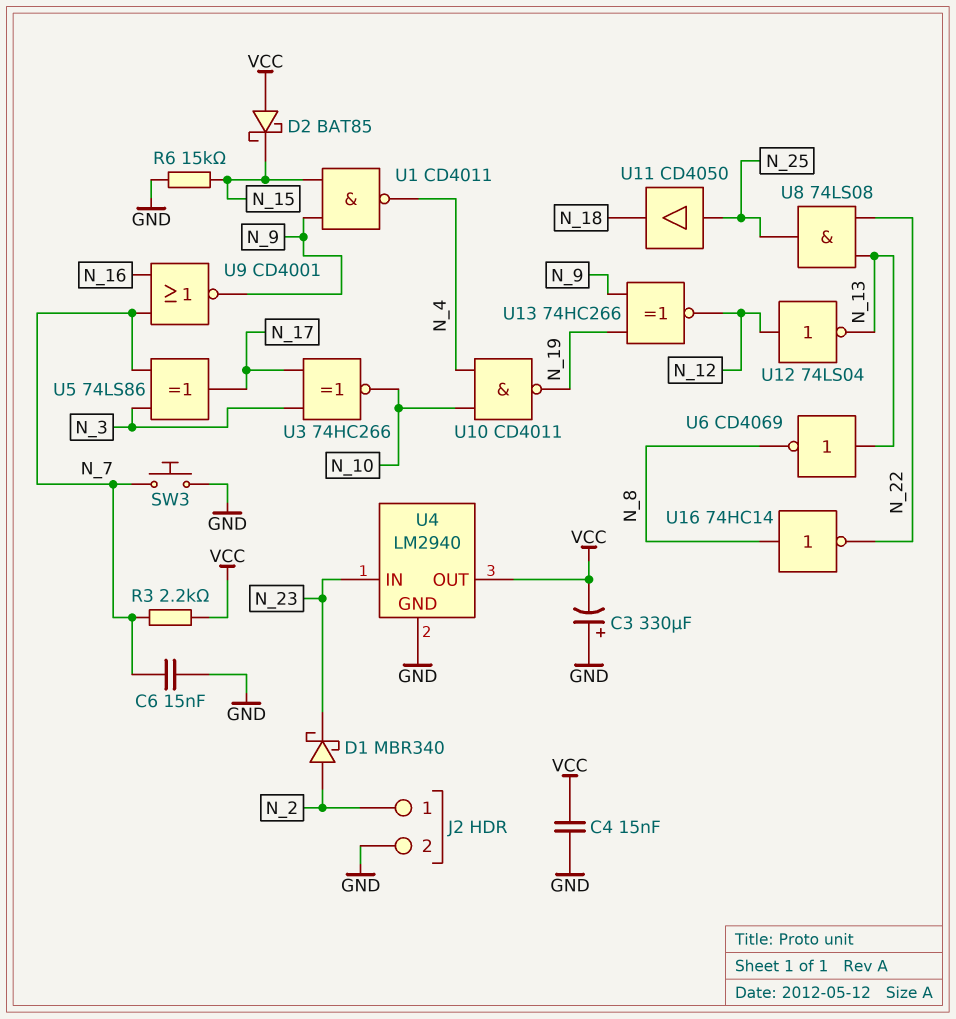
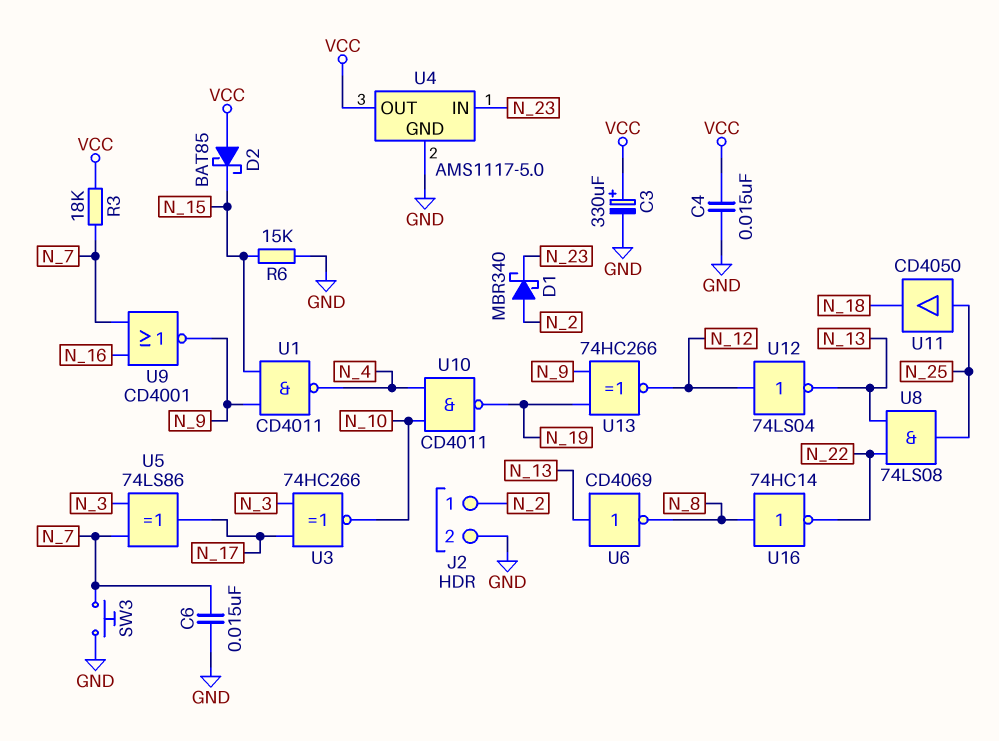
C3: 330uF (plus GND, minus VCC) -> 330uF (plus VCC, minus GND)
R3: 2.2k (N_7, VCC) -> 18k (N_7, VCC)
U4: LM2940 -> AMS1117-5.0

